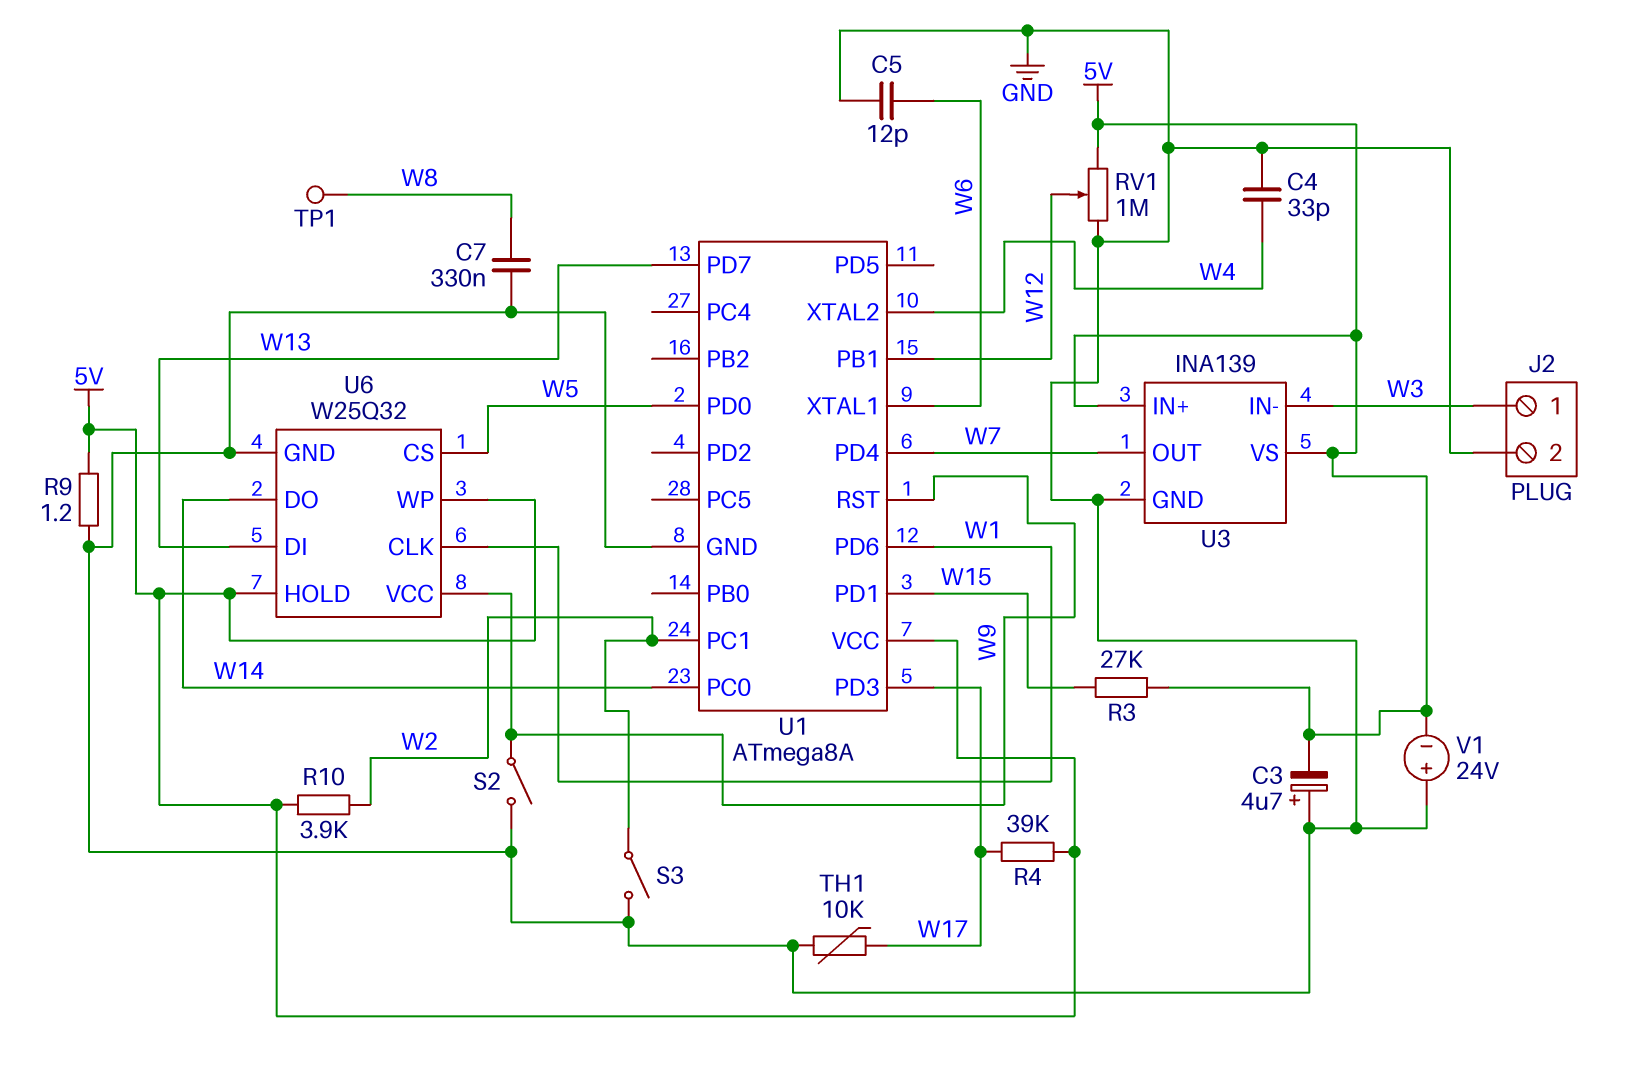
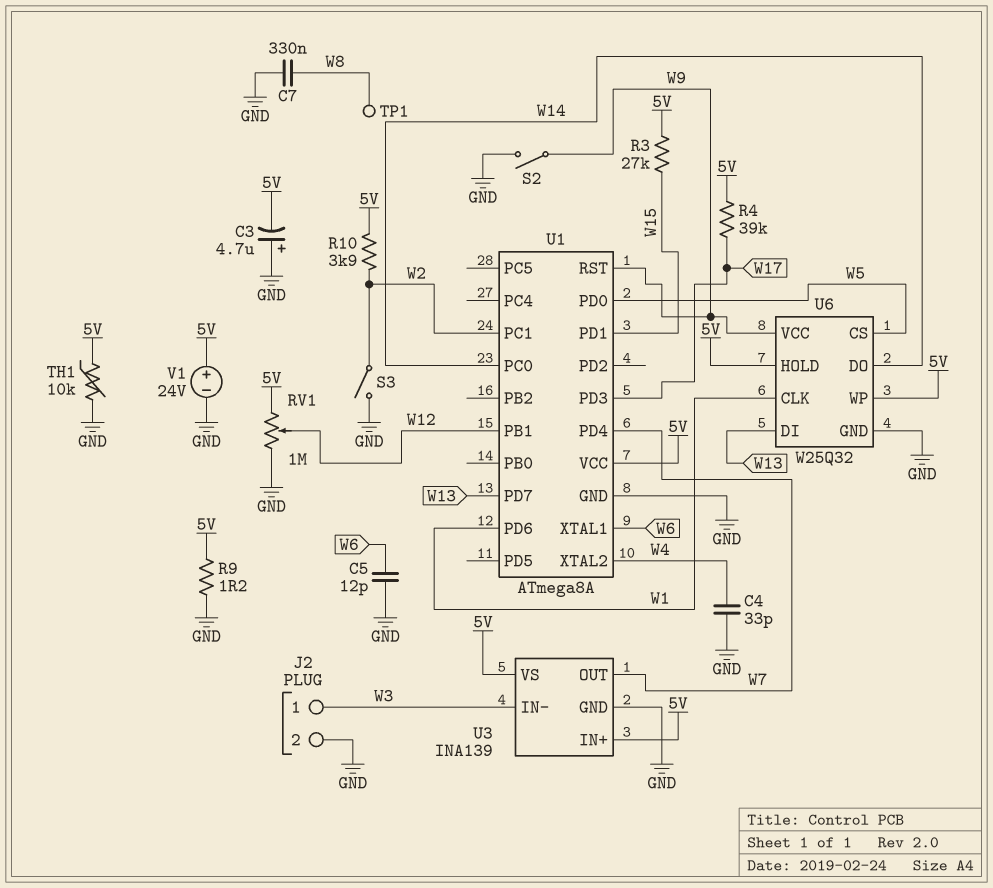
TH1: 10k (GND, W17) -> 10k (5V, GND)
V1: 24V (plus GND, minus 5V) -> 24V (plus 5V, minus GND)

